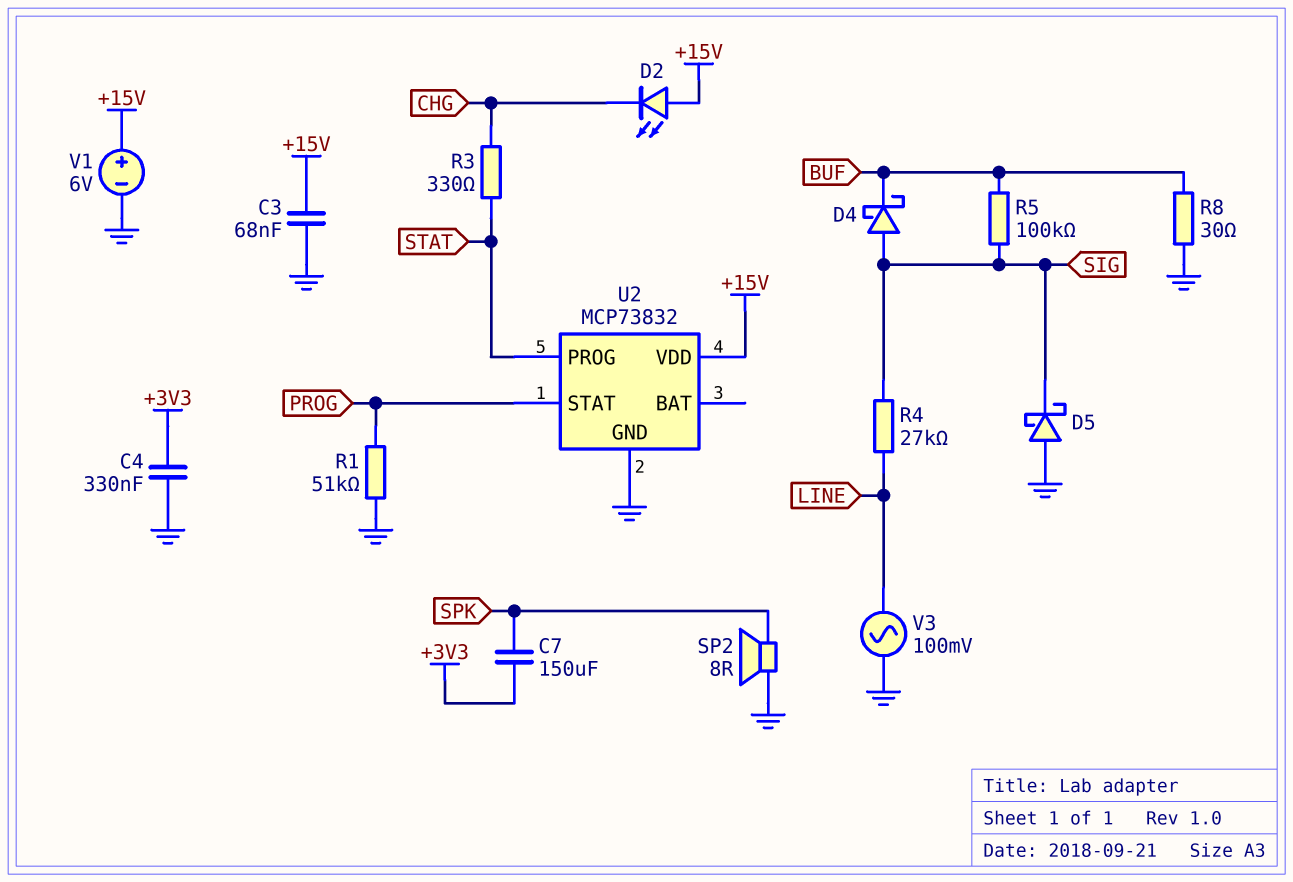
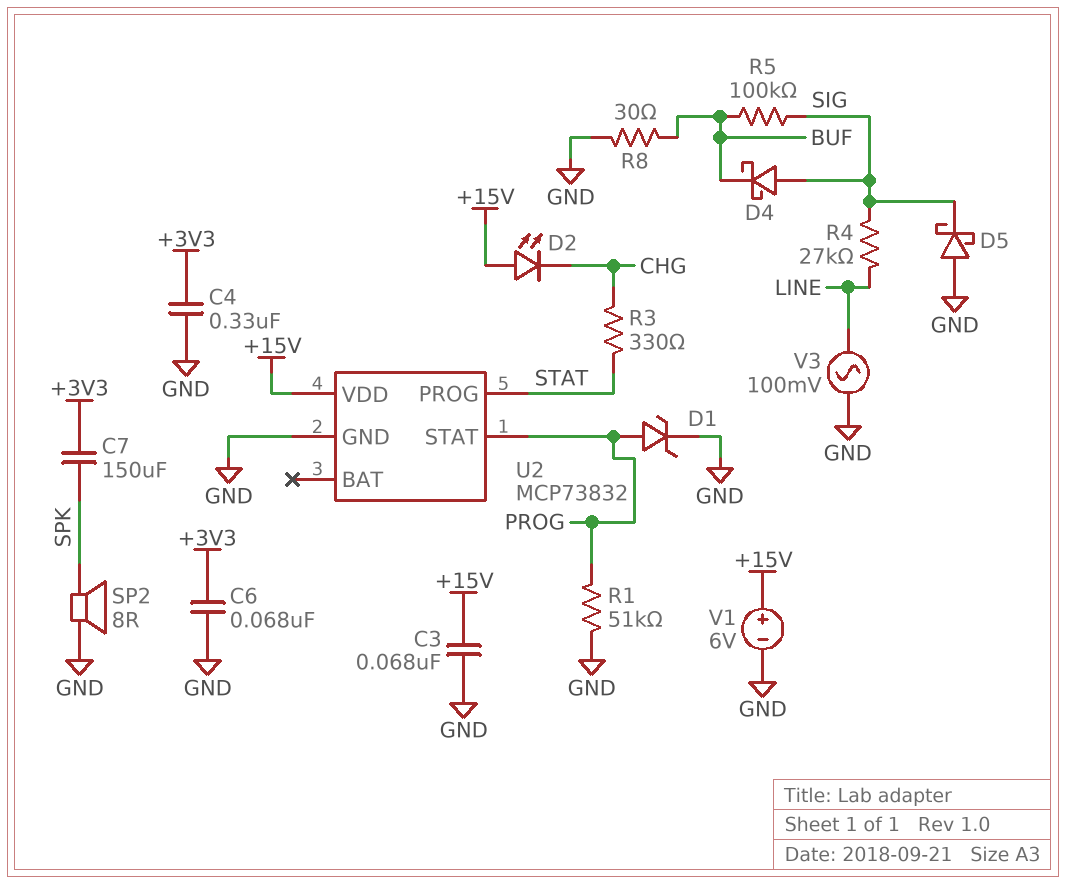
C6: none -> 68nF (+3V3, GND)
D1: none -> zener (A PROG, K GND)

